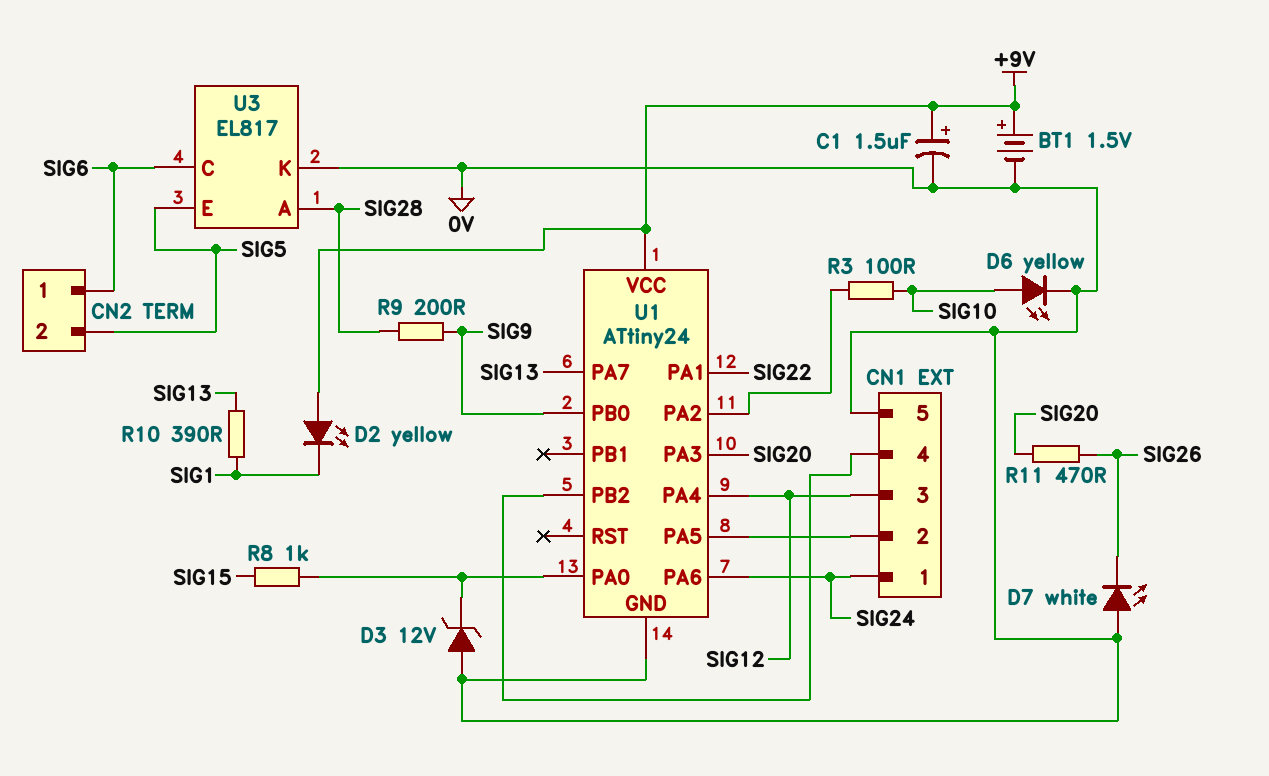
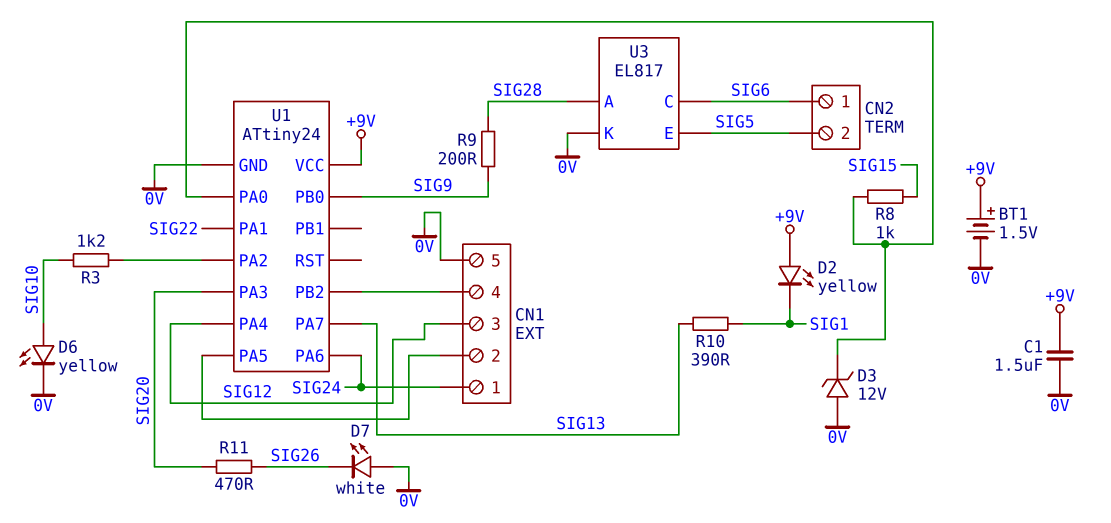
C1: 1.5uF (plus +9V, minus 0V) -> 1.5uF (+9V, 0V)
R3: 100 (SIG10, U1/PA2) -> 1.2k (SIG10, U1/PA2)

